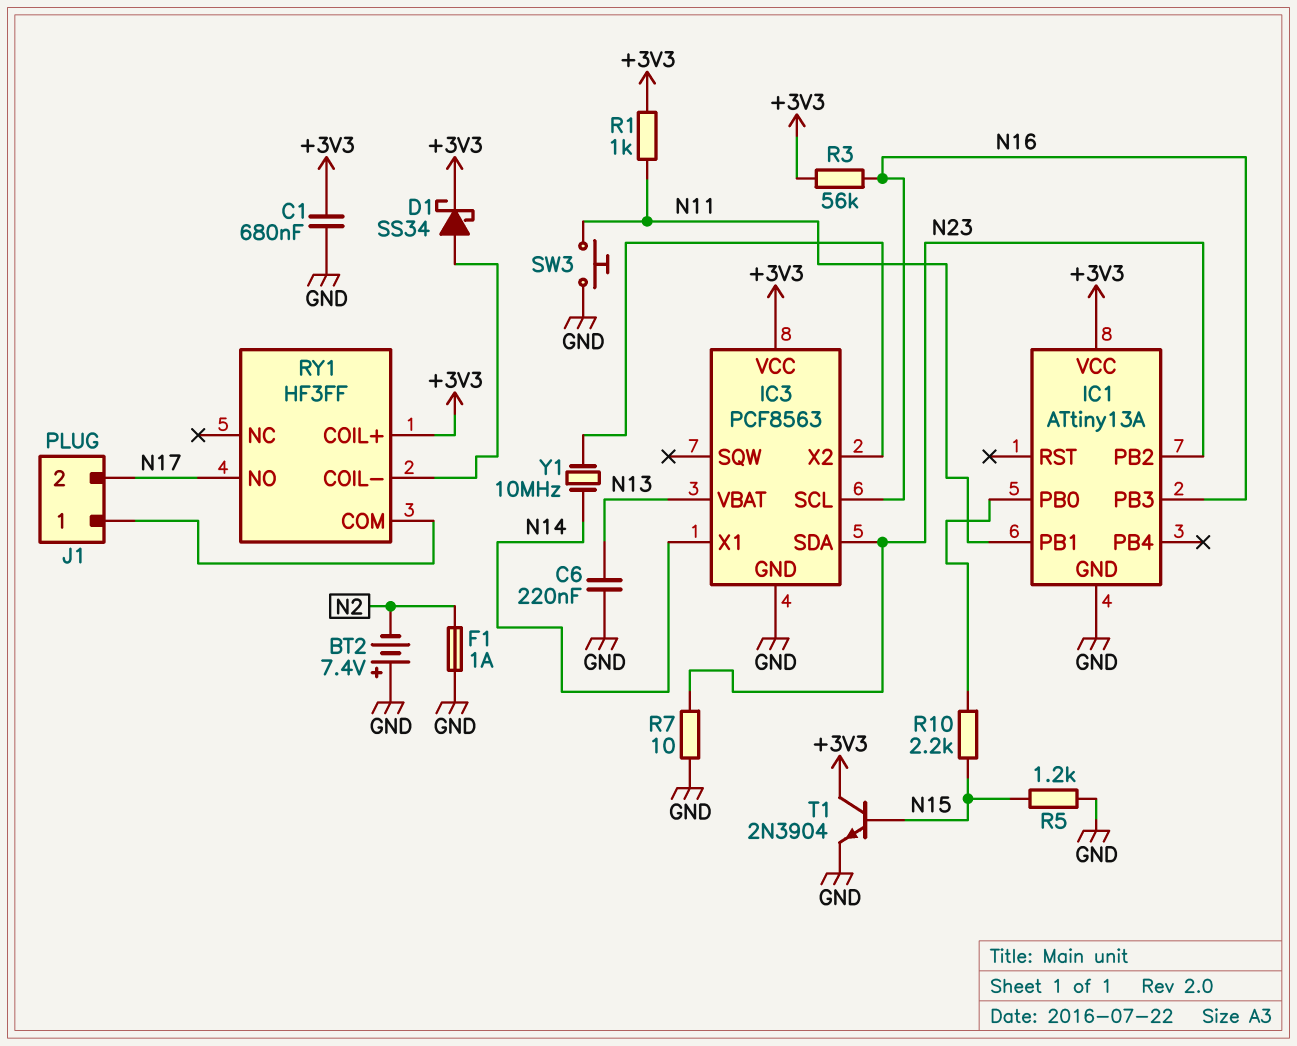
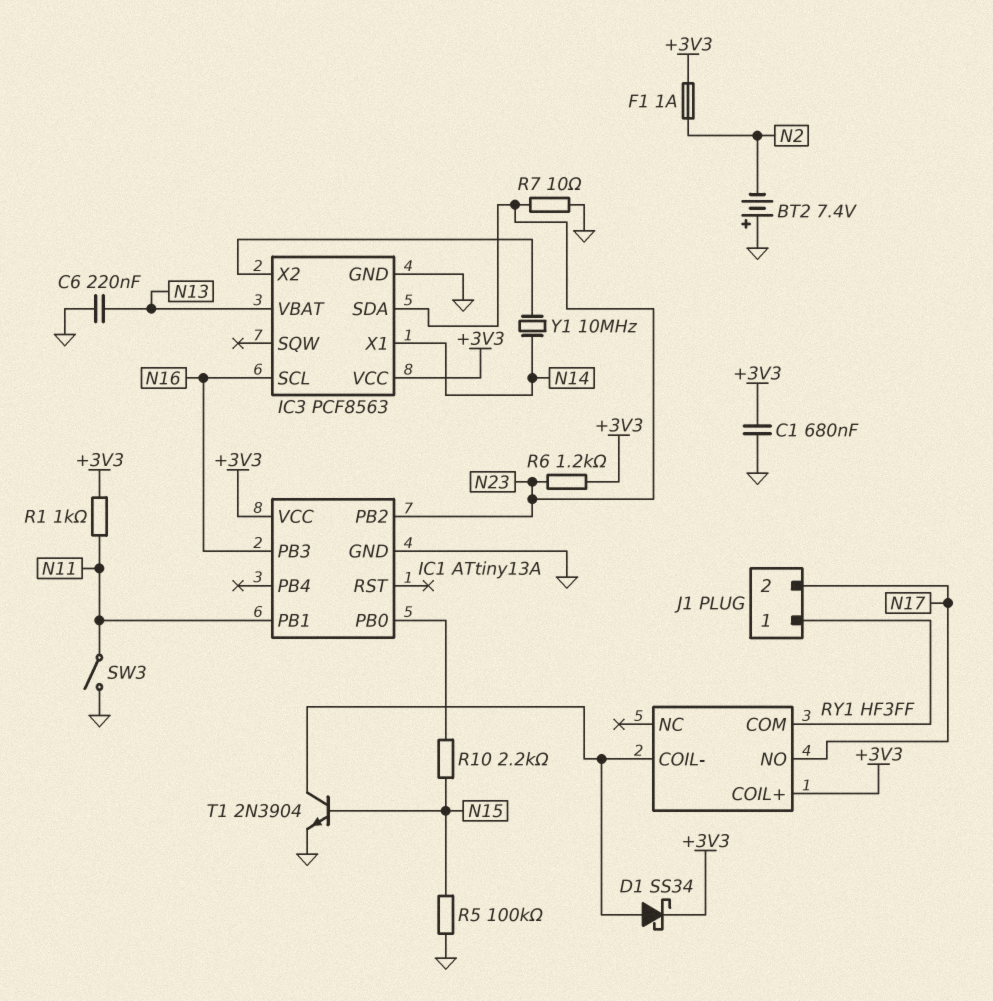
F1: 1A (GND, N2) -> 1A (+3V3, N2)
R3: 56k (+3V3, N16) -> none
R5: 1.2k (GND, N15) -> 100k (GND, N15)
R6: none -> 1.2k (+3V3, N23)
SW3: button (GND, N11) -> switch (GND, N11)
T1: NPN 2N3904 (B N15, C +3V3, E GND) -> NPN 2N3904 (B N15, C RY1/COIL-, E GND)

